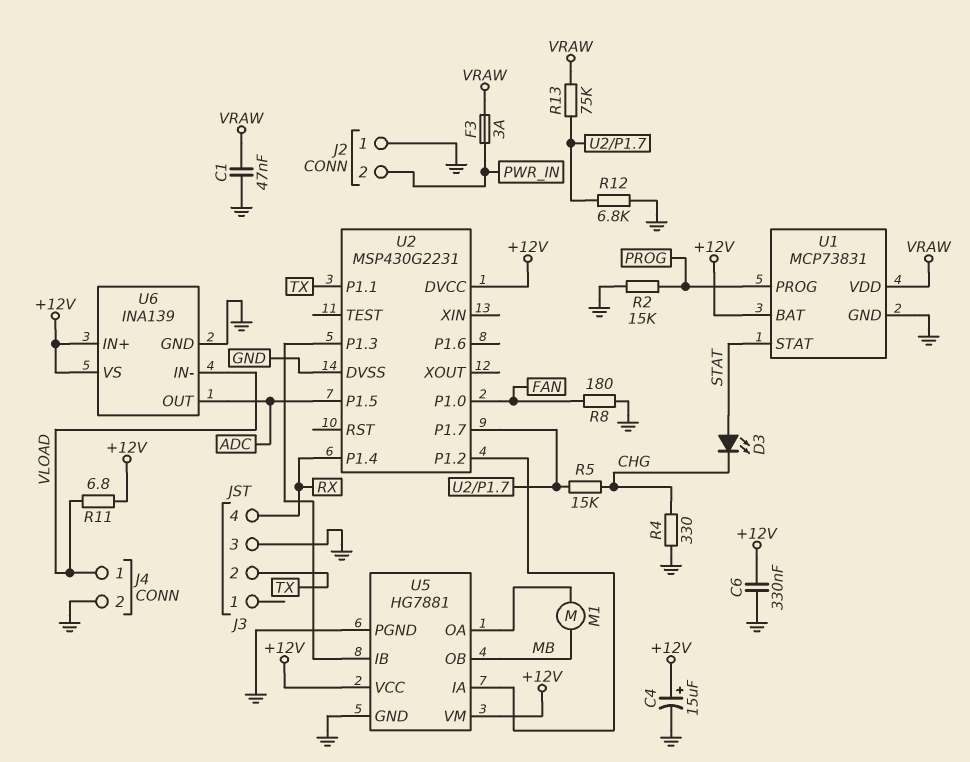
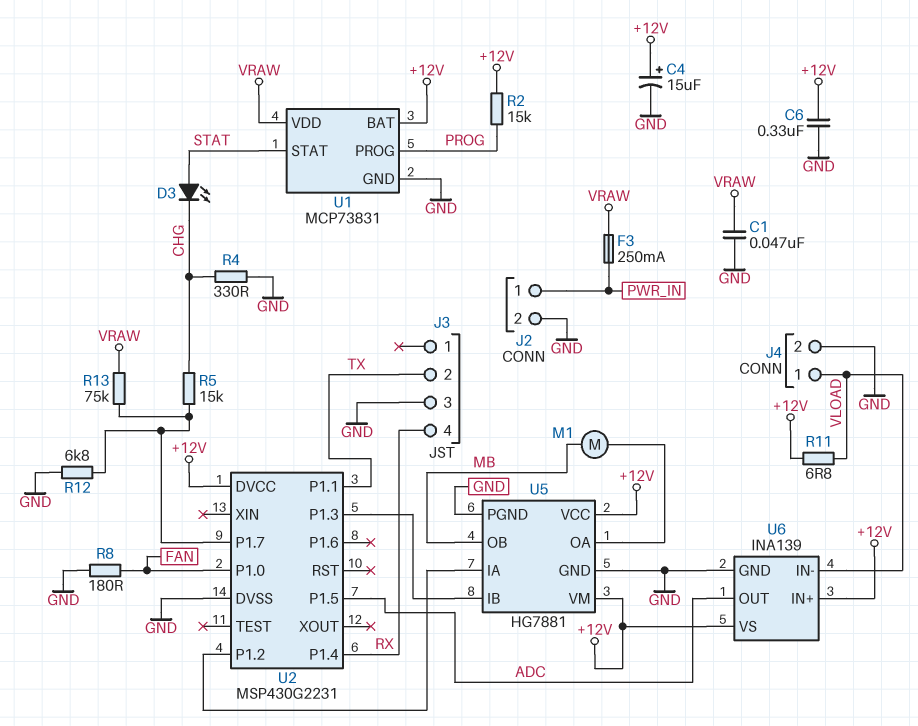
F3: 3A (PWR_IN, VRAW) -> 250mA (PWR_IN, VRAW)
J2 pin 1: GND -> PWR_IN
J2 pin 2: PWR_IN -> GND
R2: 15k (GND, PROG) -> 15k (+12V, PROG)

